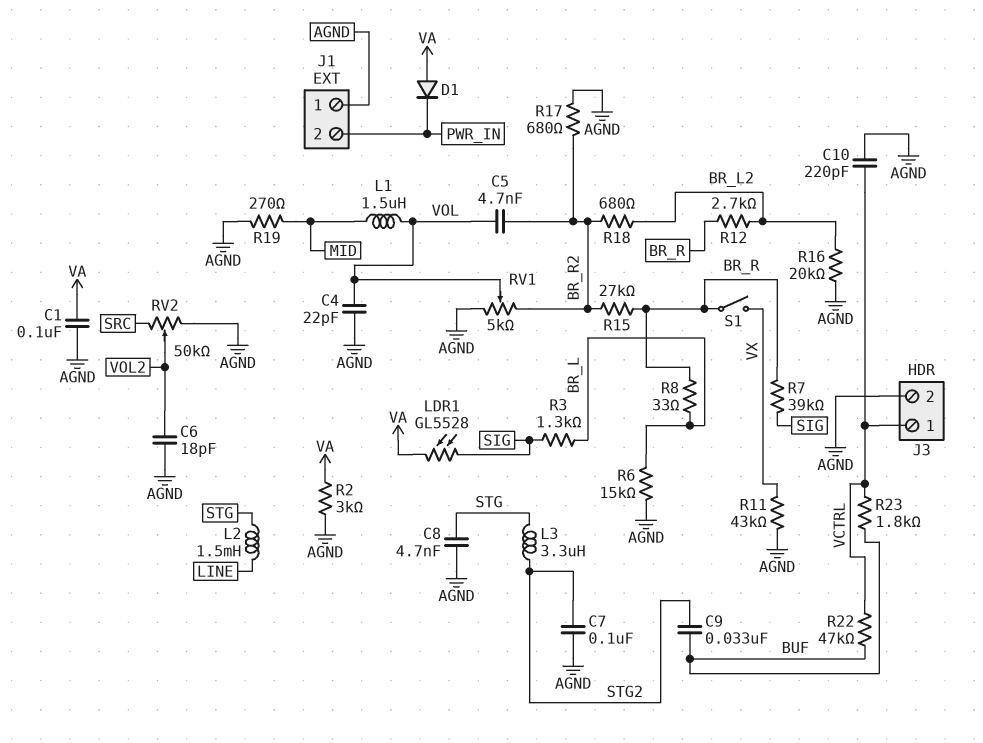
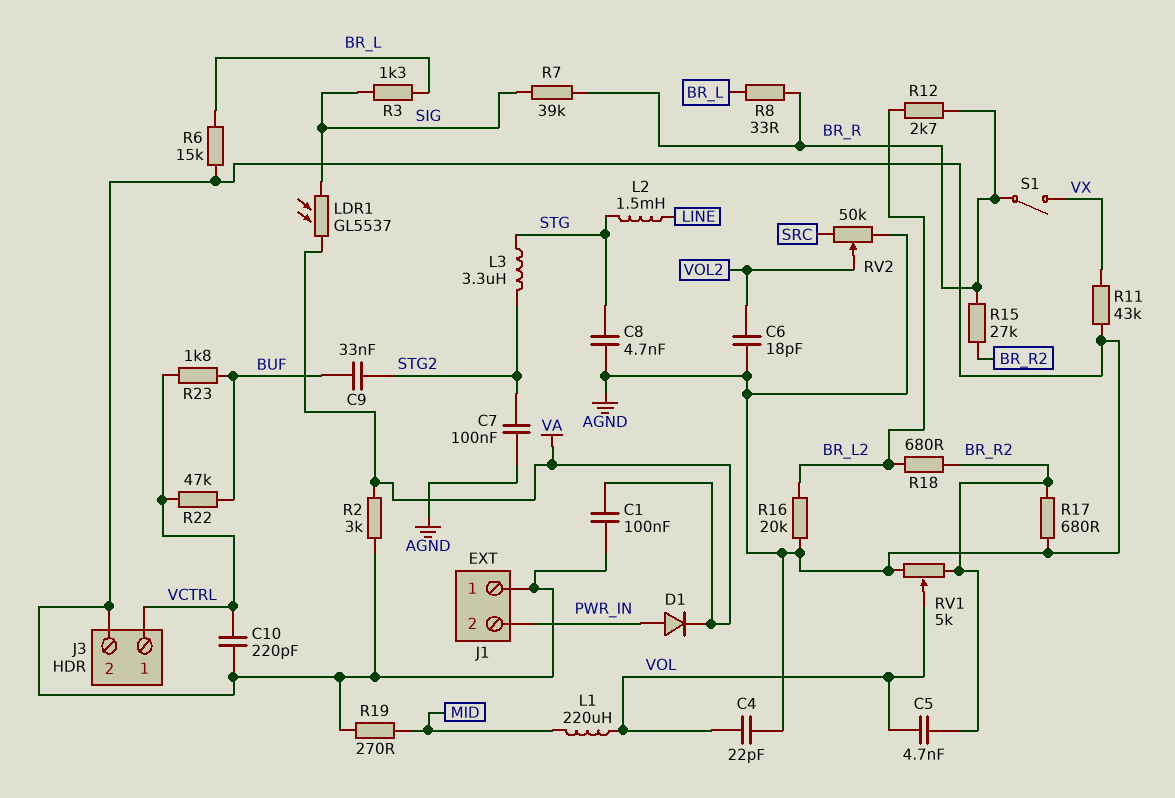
D1: diode (A VA, K PWR_IN) -> diode (A PWR_IN, K VA)
L1: 1.5uH (MID, VOL) -> 220uH (MID, VOL)
LDR1: GL5528 (SIG, VA) -> GL5537 (SIG, VA)

